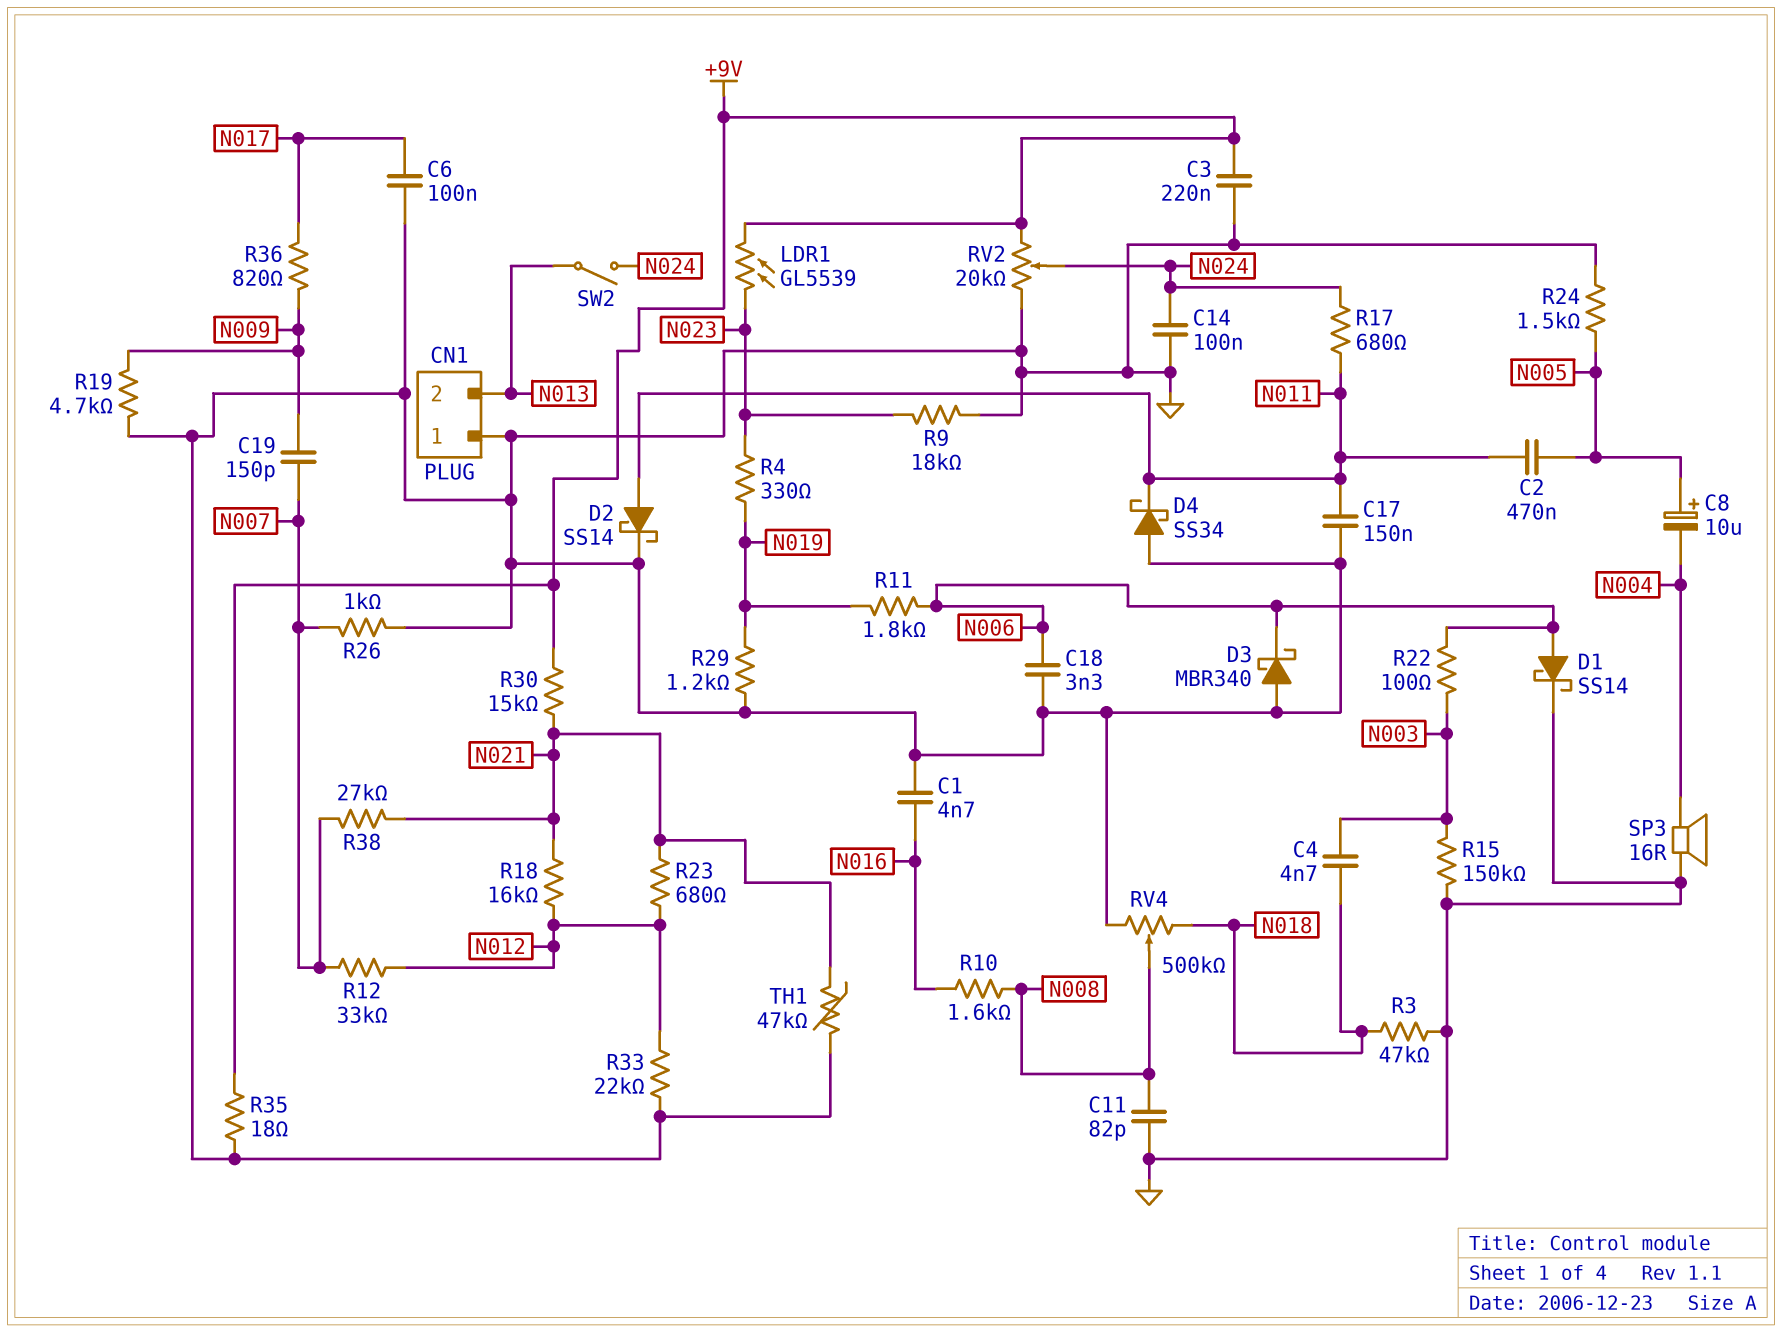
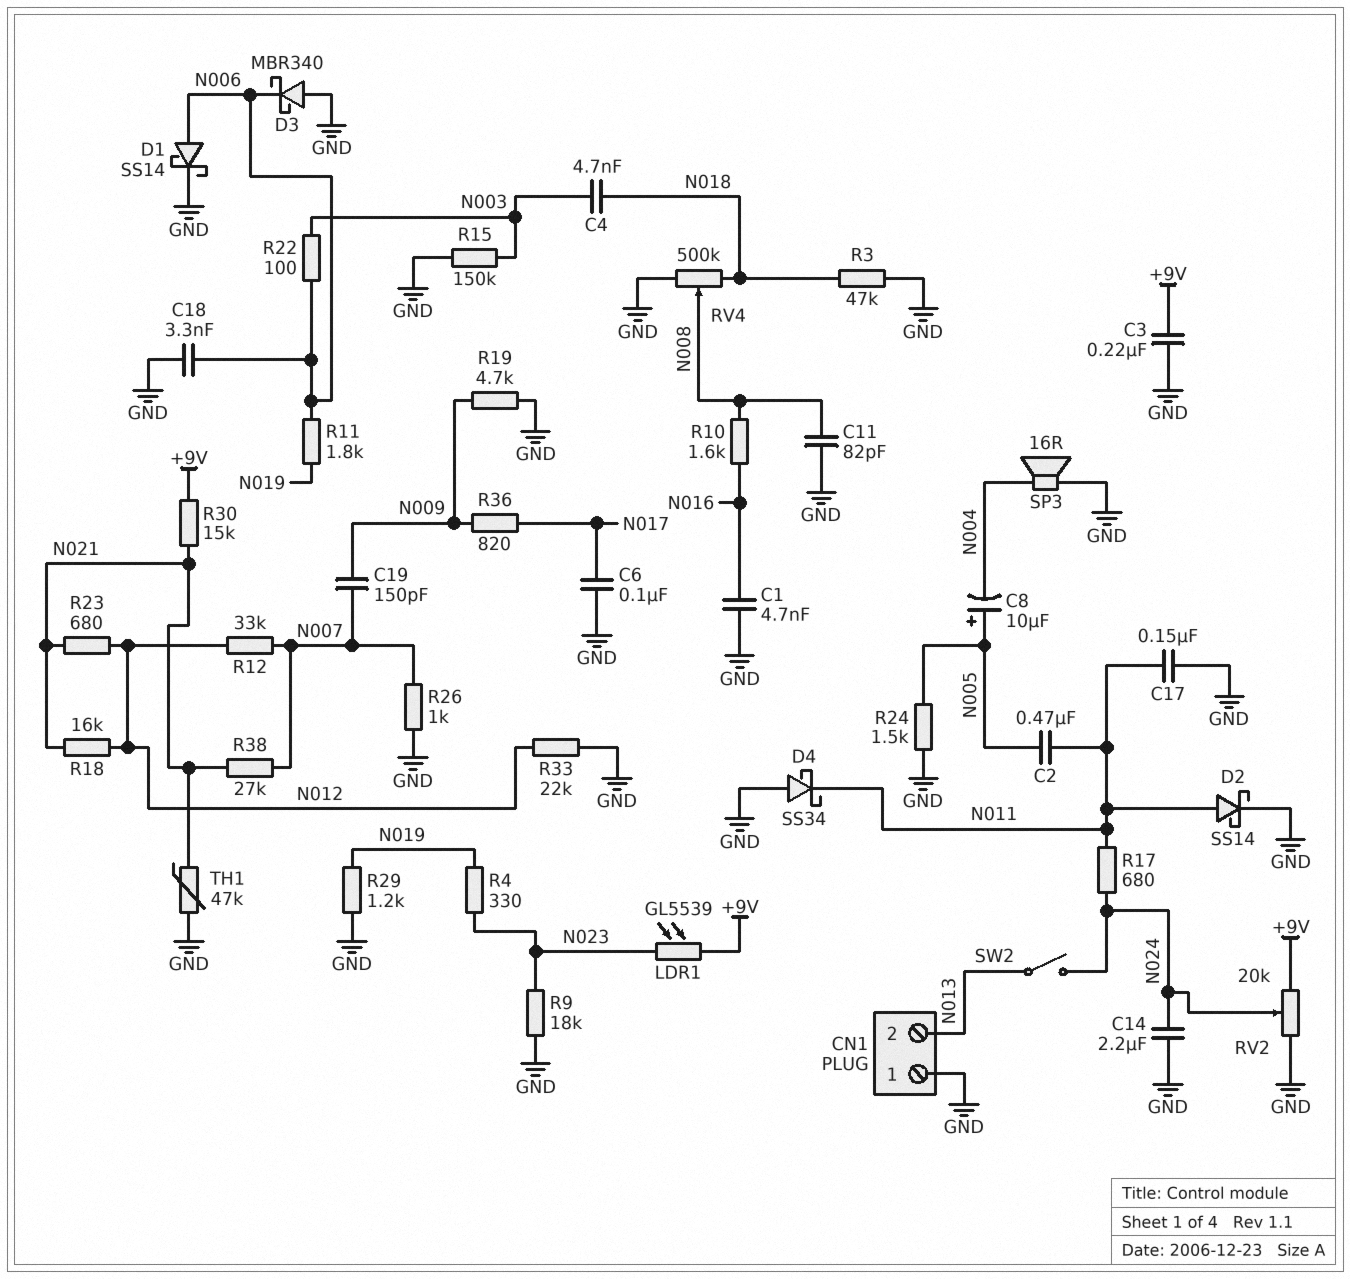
C14: 100nF (GND, N024) -> 2.2uF (GND, N024)
R35: 18 (+9V, GND) -> none

